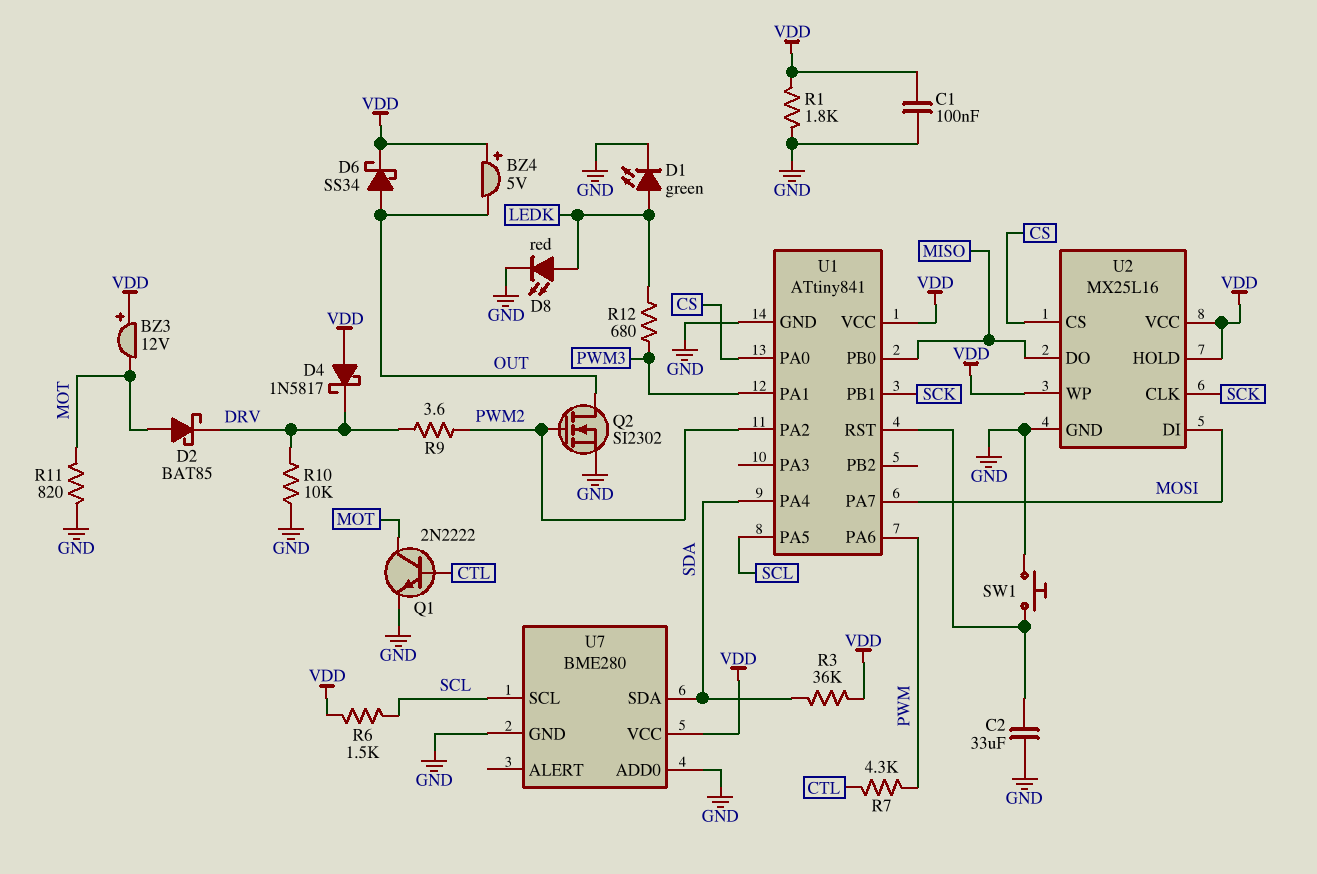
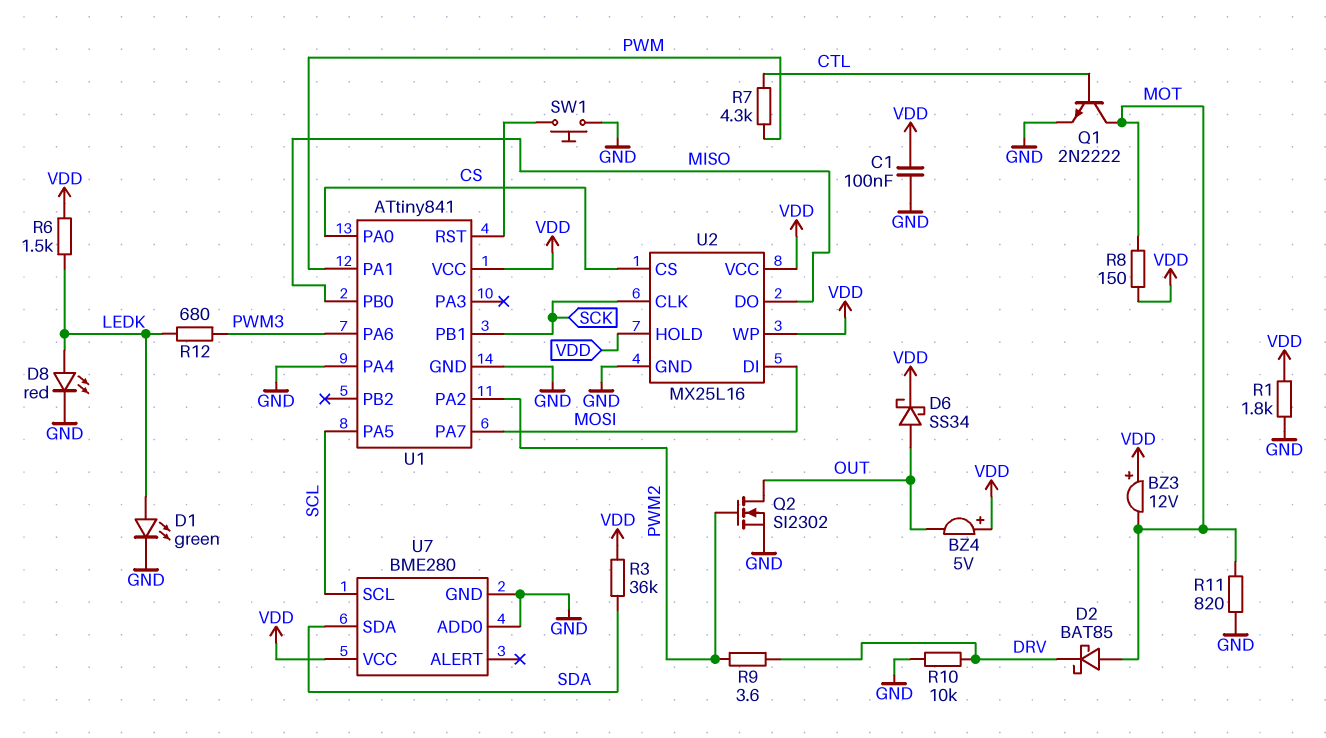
C2: 33uF (GND, U1/RST) -> none
D4: schottky 1N5817 (A VDD, K DRV) -> none
R6: 1.5k (SCL, VDD) -> 1.5k (LEDK, VDD)
R8: none -> 150 (MOT, VDD)
U1 pin PA1: PWM3 -> PWM
U1 pin PA4: SDA -> GND
U1 pin PA6: PWM -> PWM3

